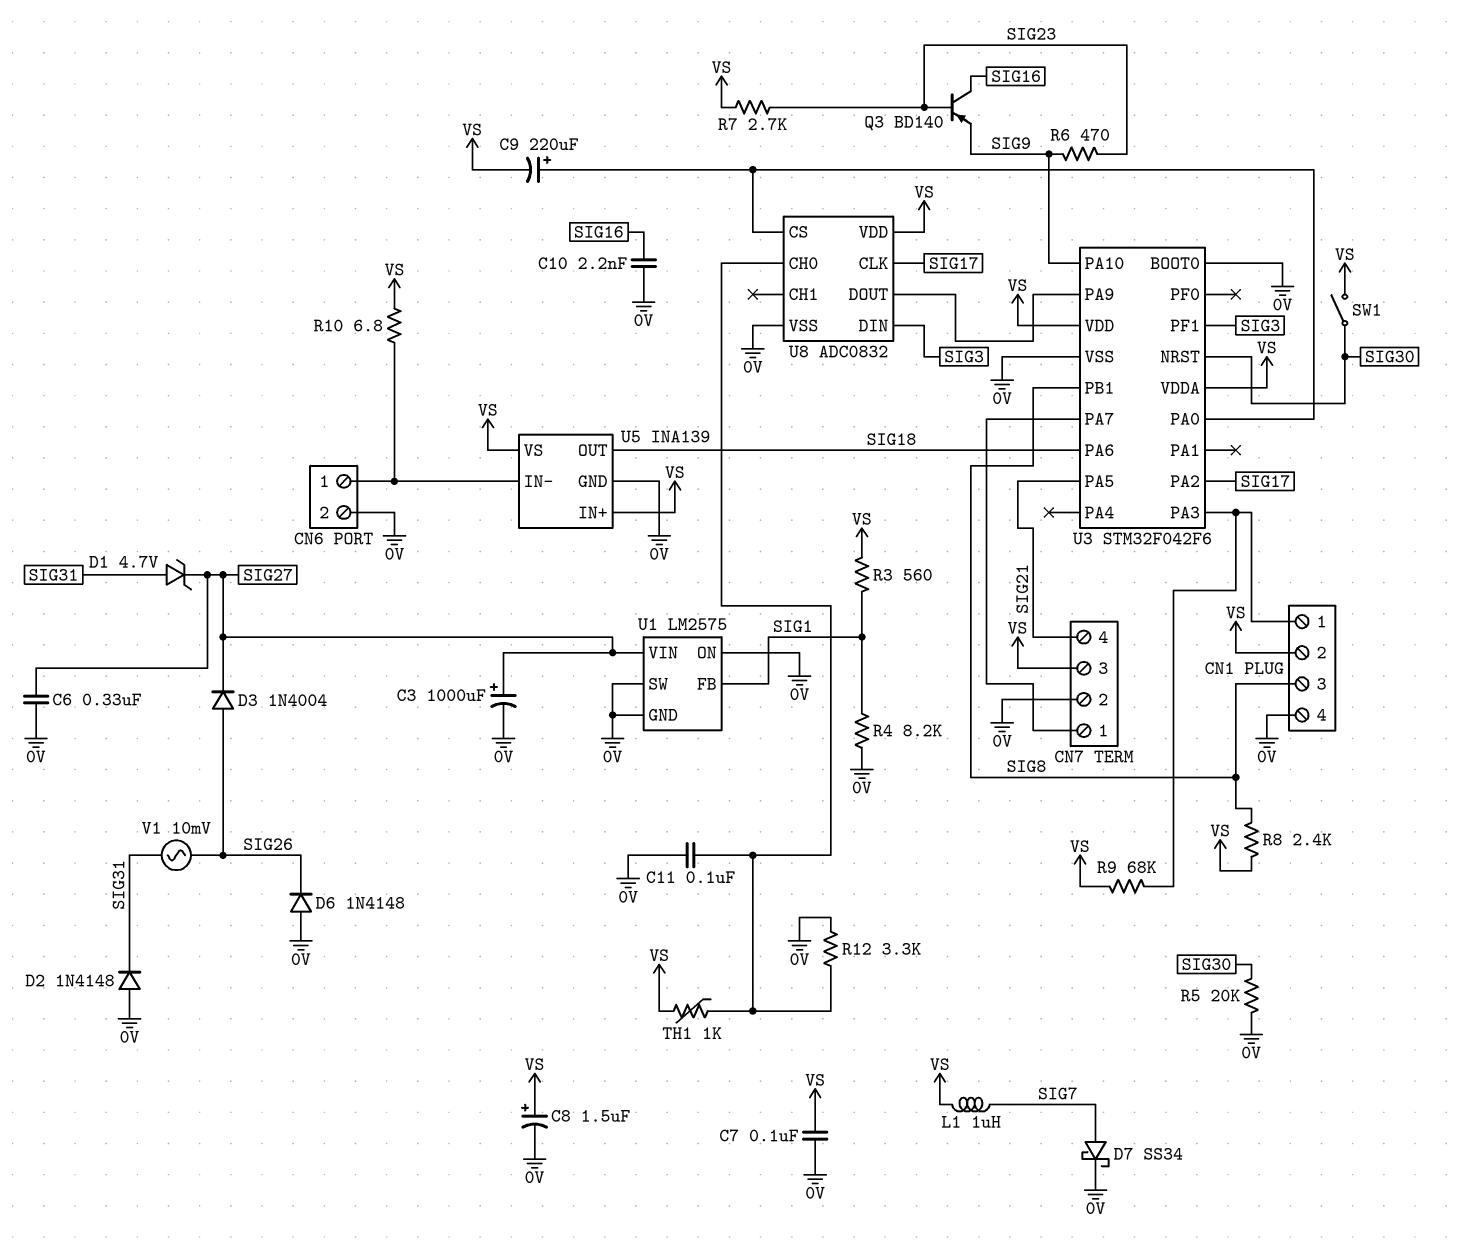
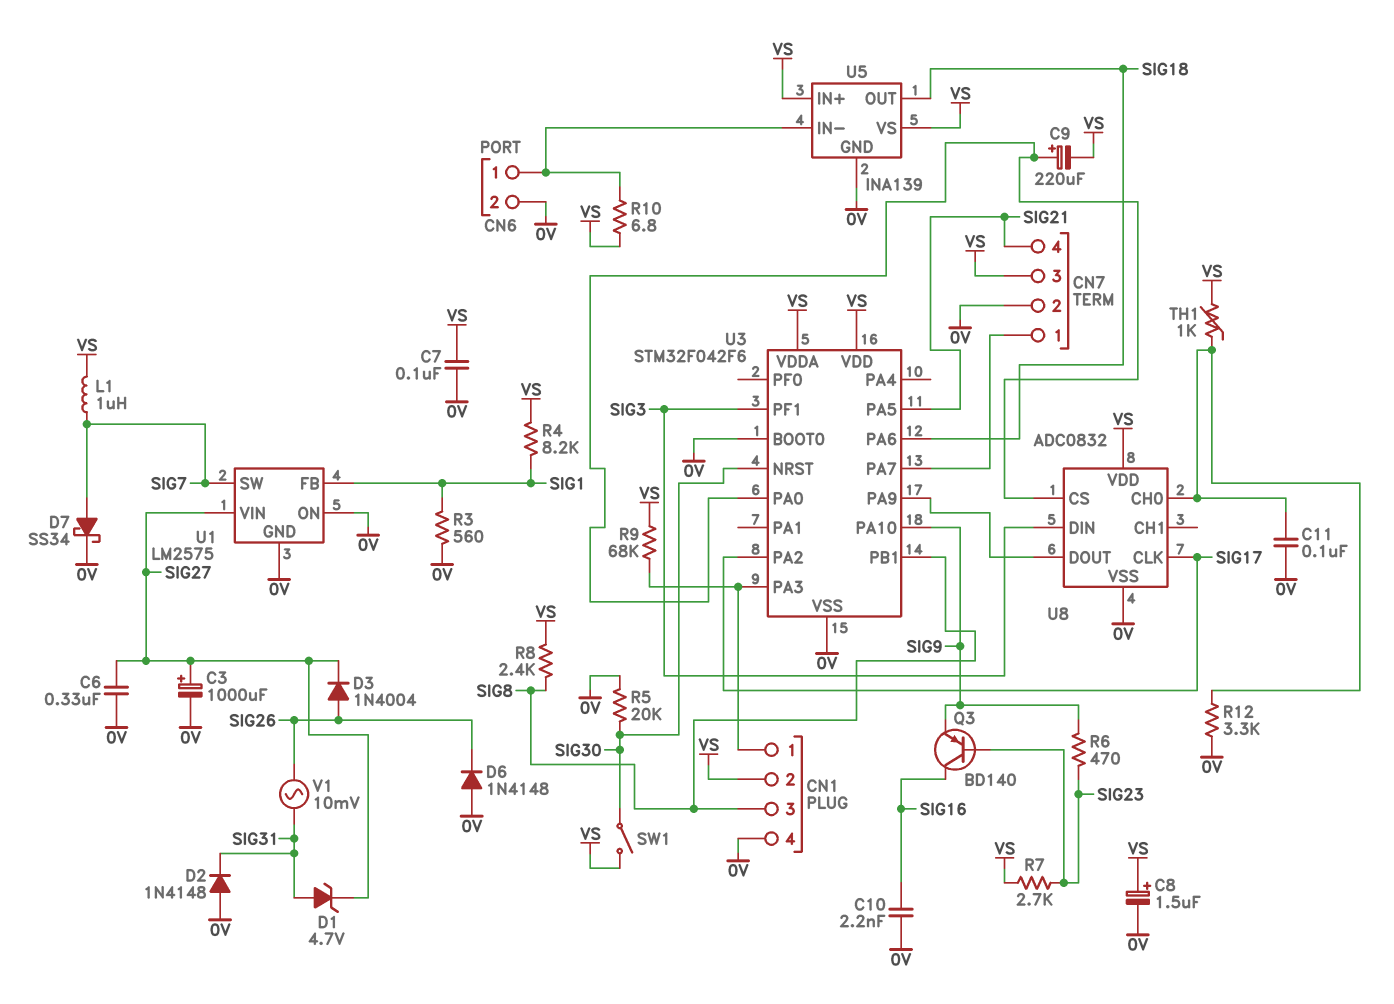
R3: 560 (SIG1, VS) -> 560 (0V, SIG1)
R4: 8.2k (0V, SIG1) -> 8.2k (SIG1, VS)
U1 pin SW: 0V -> SIG7

